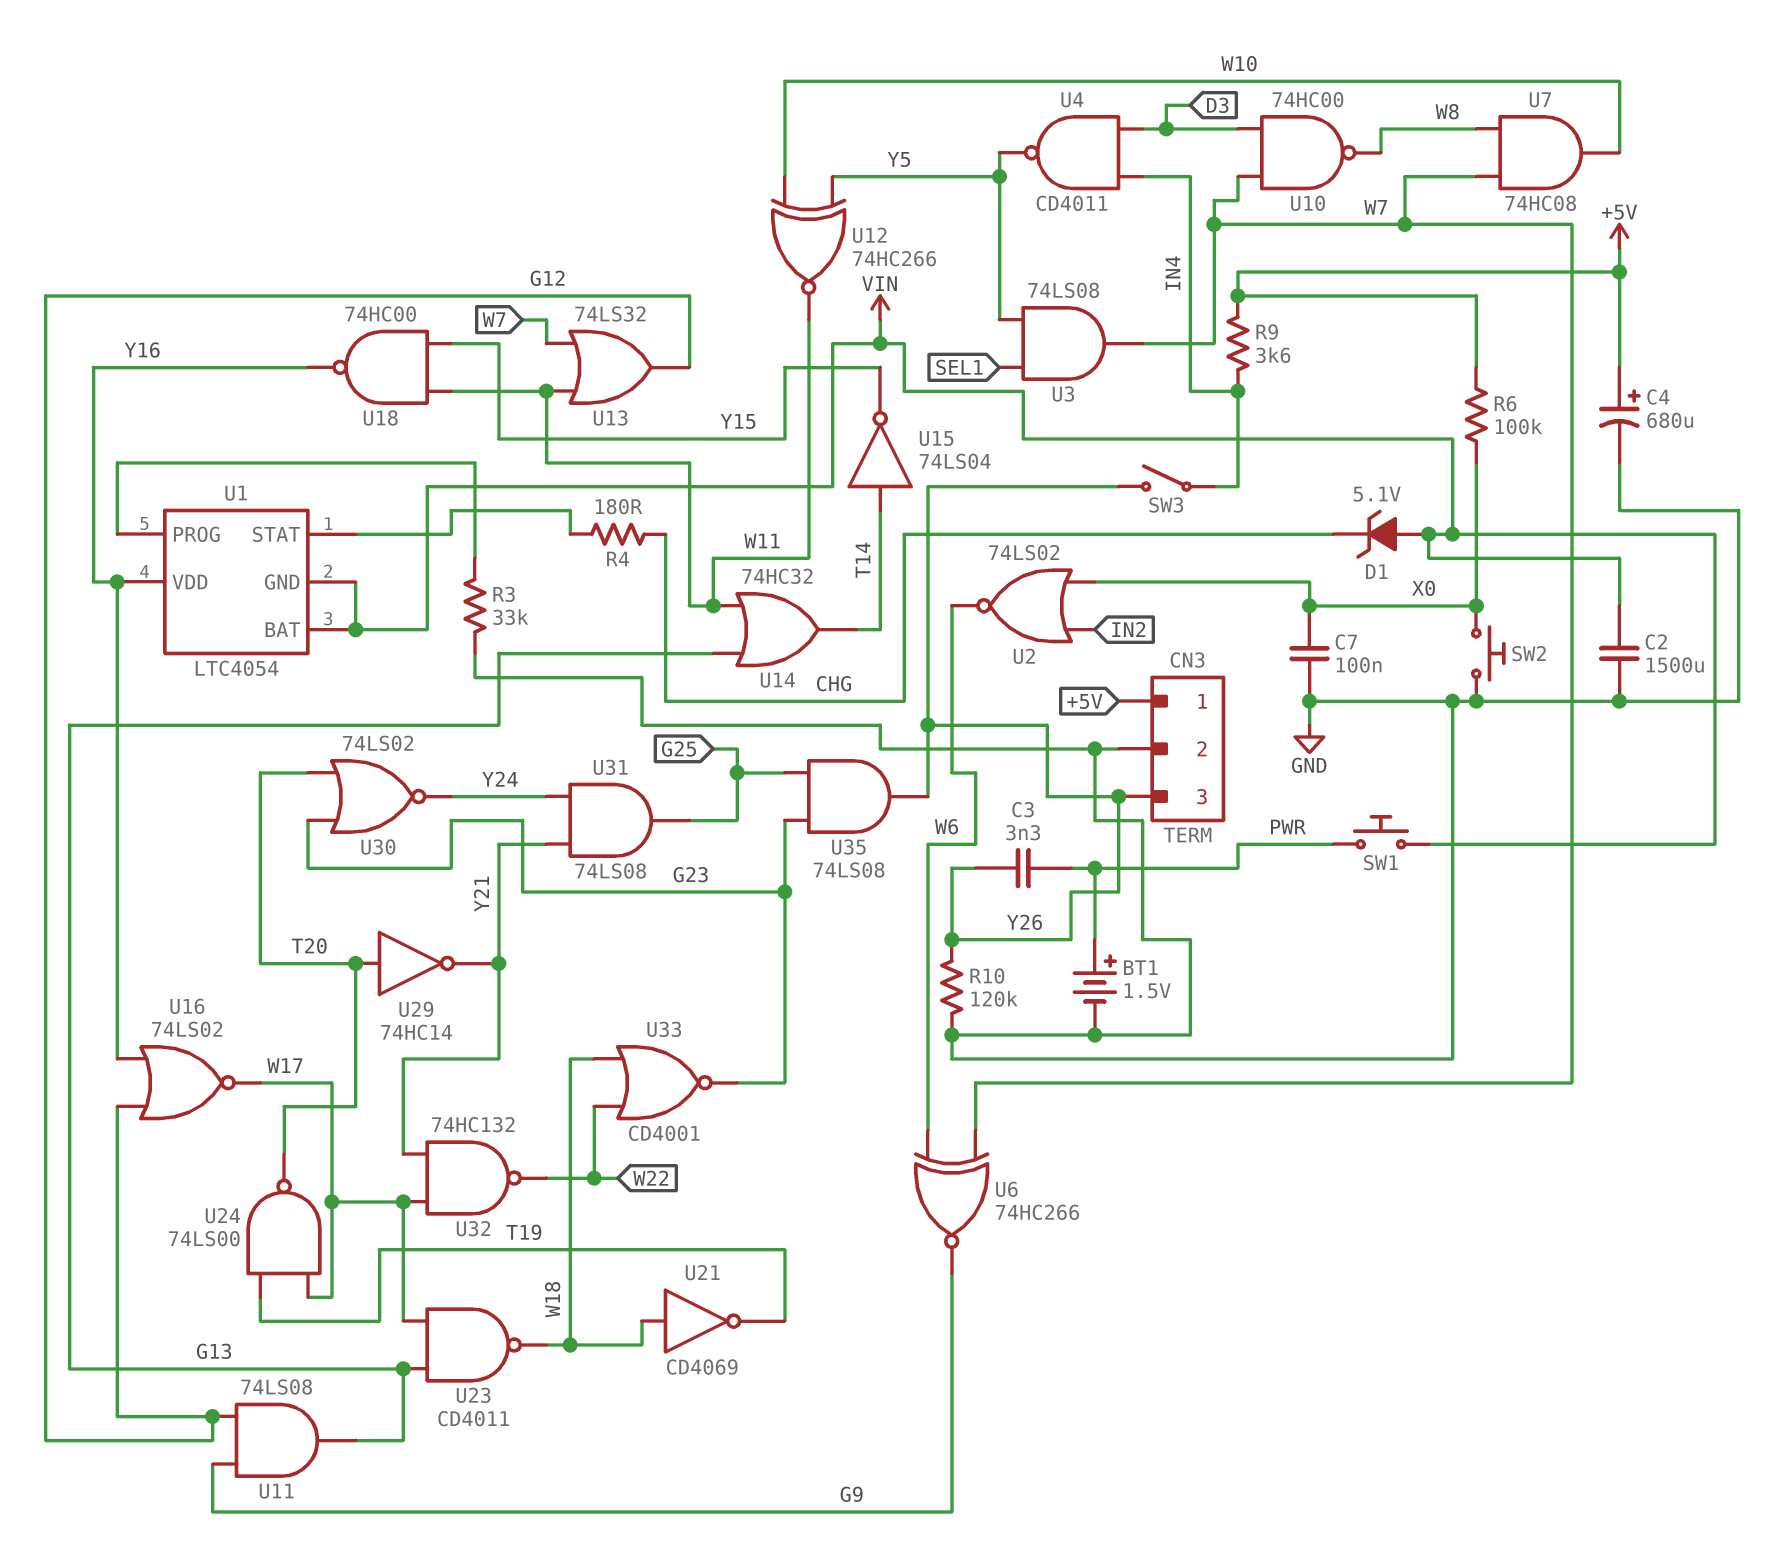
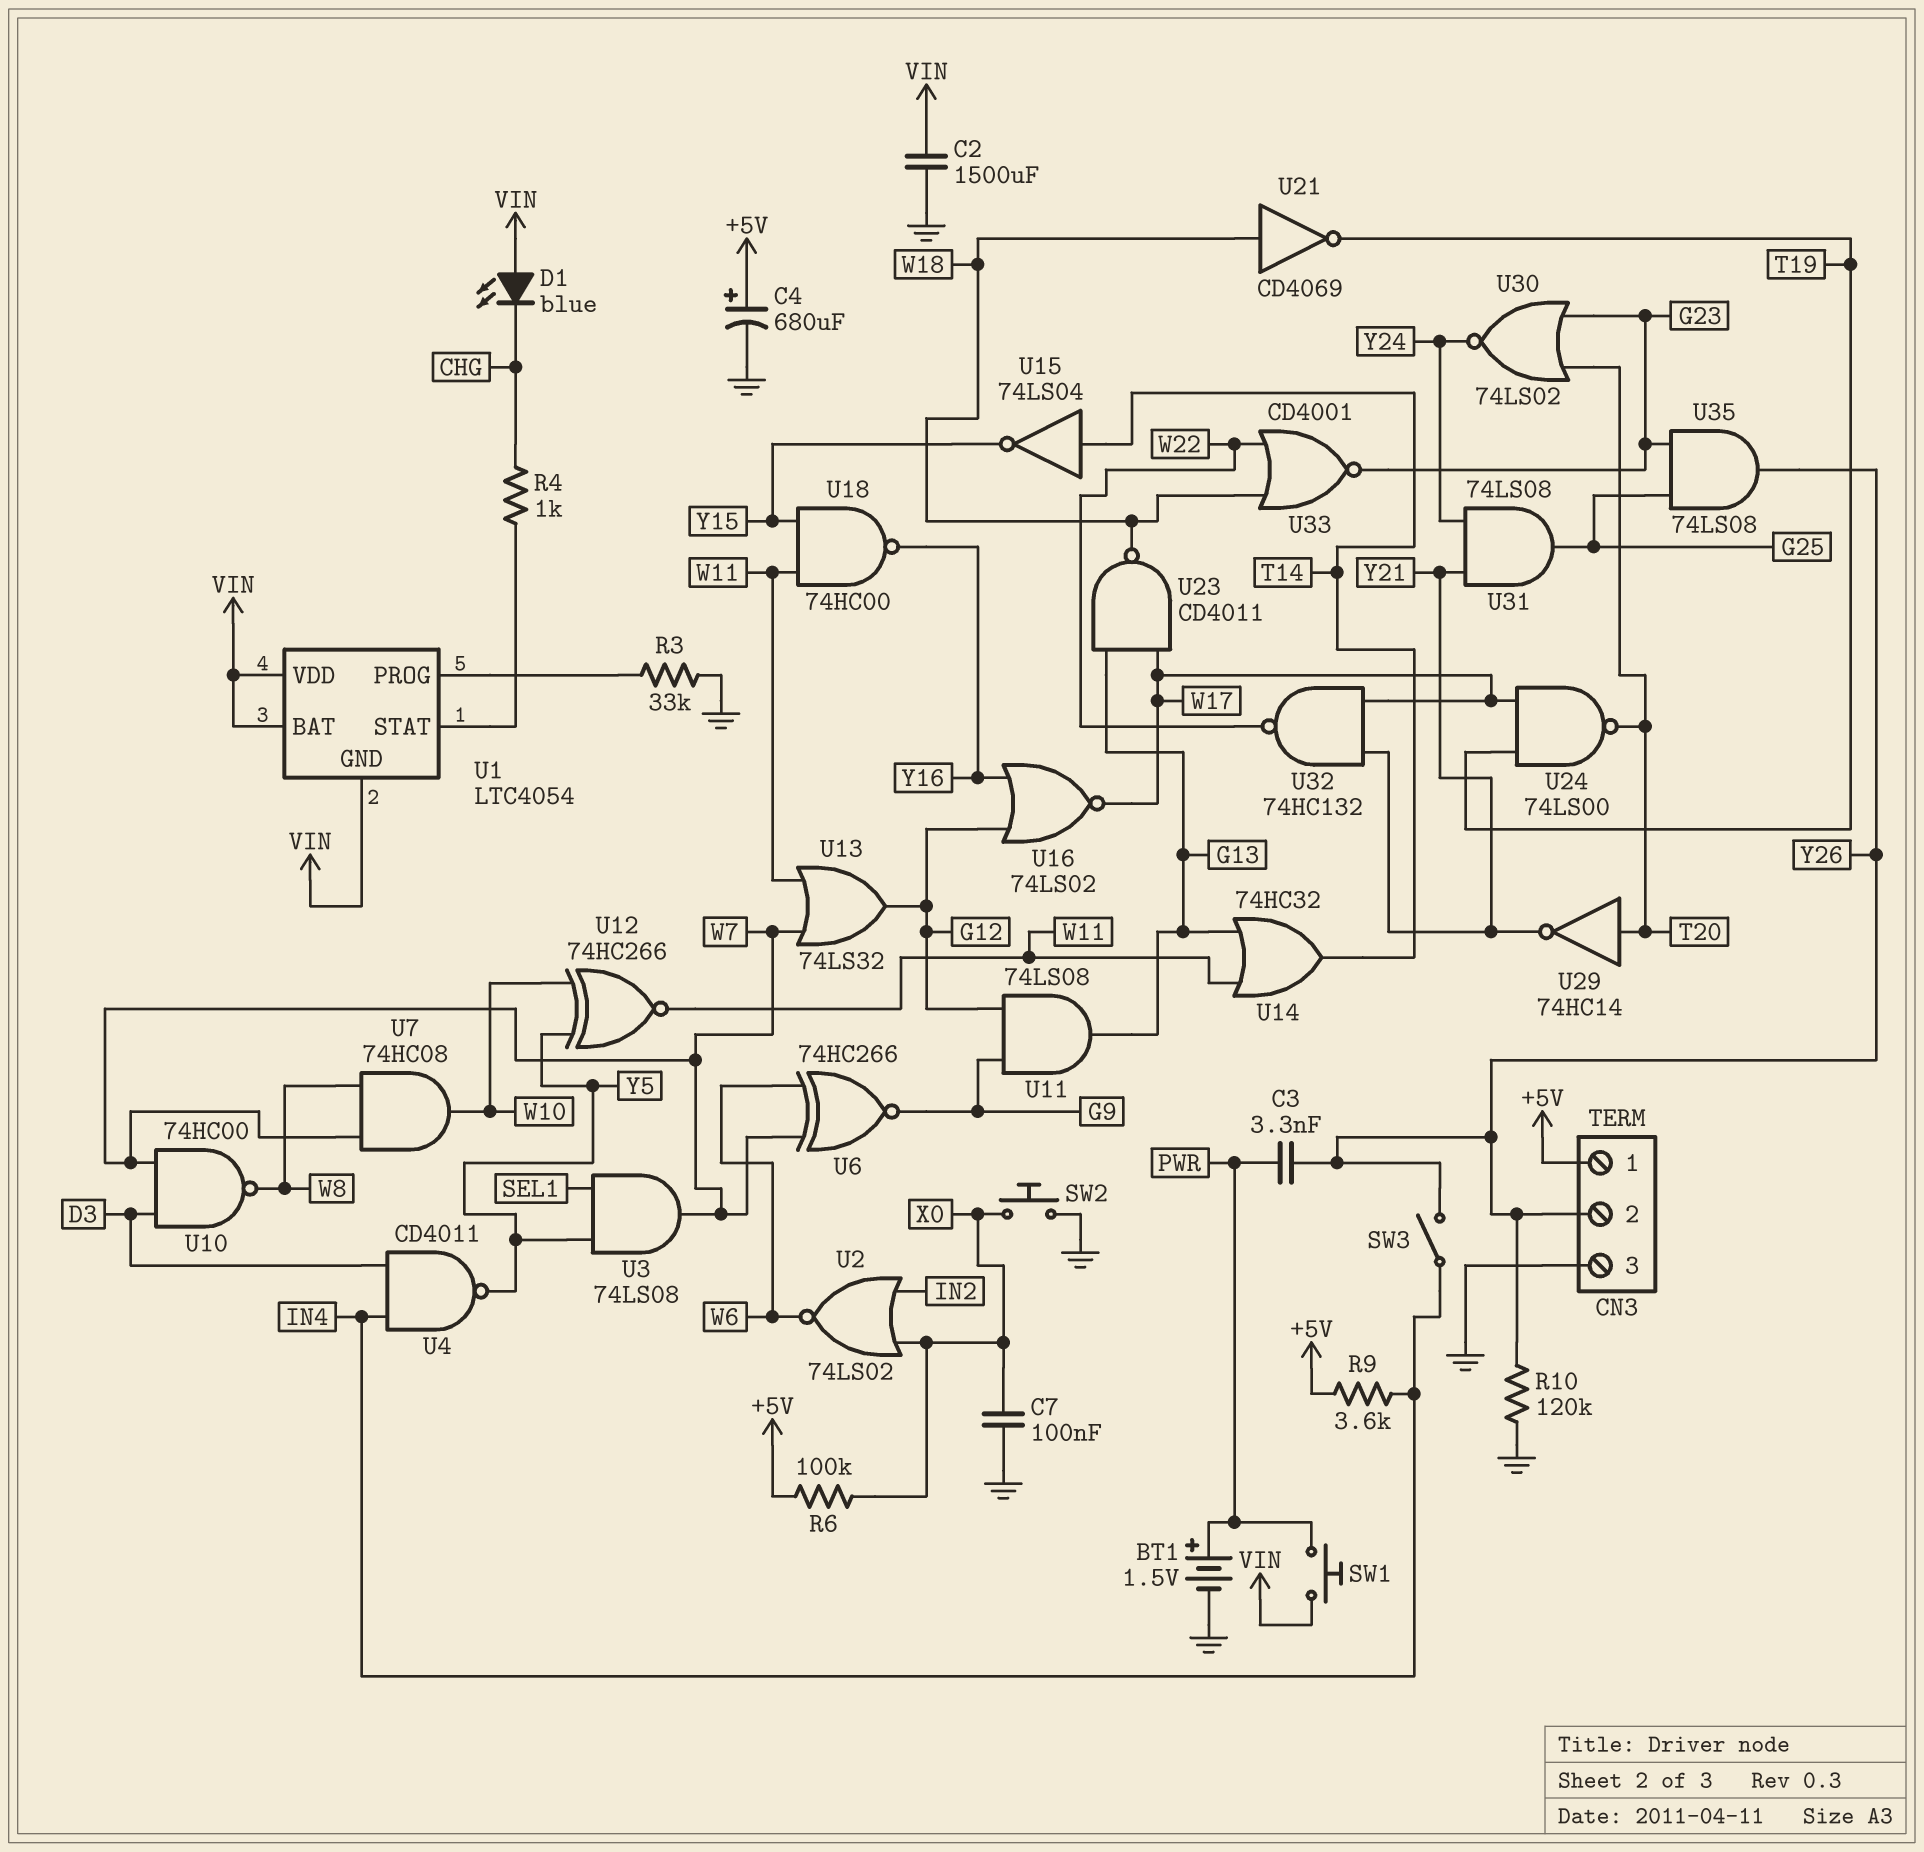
CN3 pin 2: GND -> Y26
CN3 pin 3: Y26 -> GND
D1: zener 5.1V (A VIN, K CHG) -> LED blue (A VIN, K CHG)
R4: 180 (CHG, U1/STAT) -> 1k (CHG, U1/STAT)
U1 pin VDD: Y16 -> VIN

